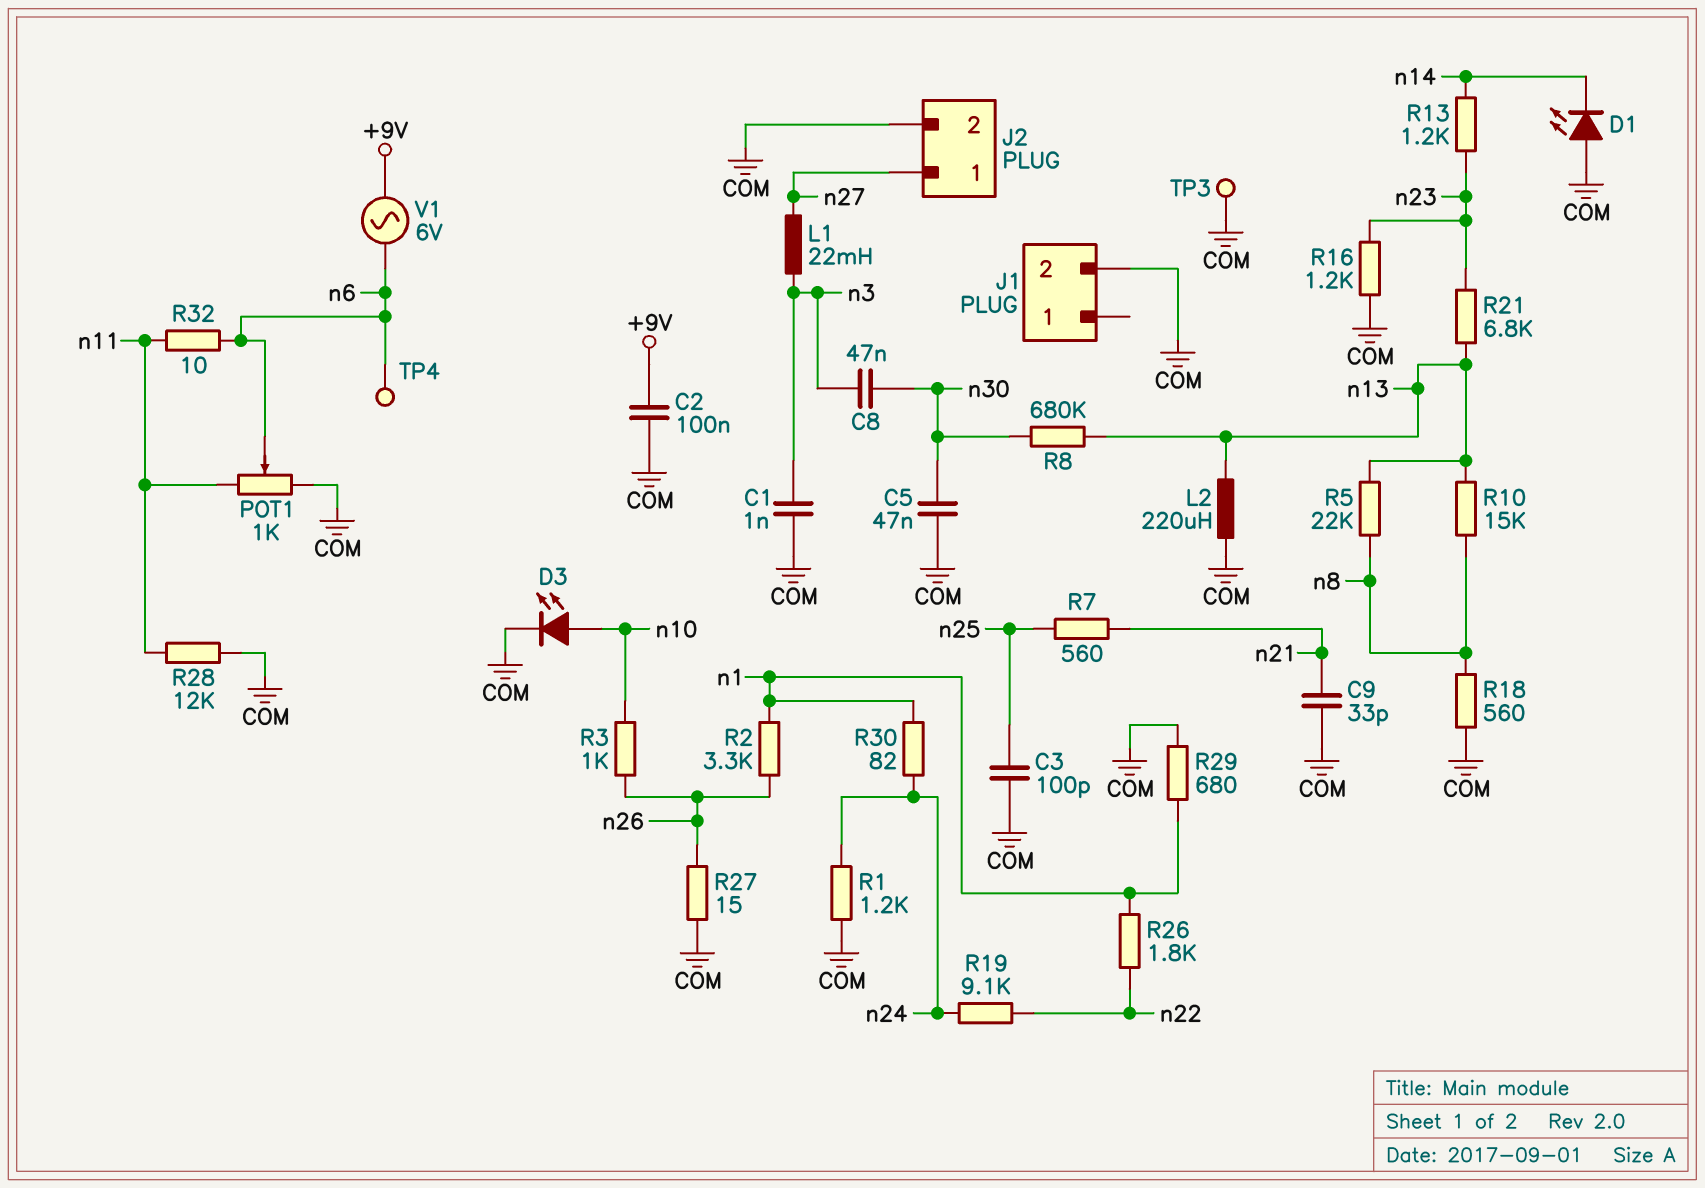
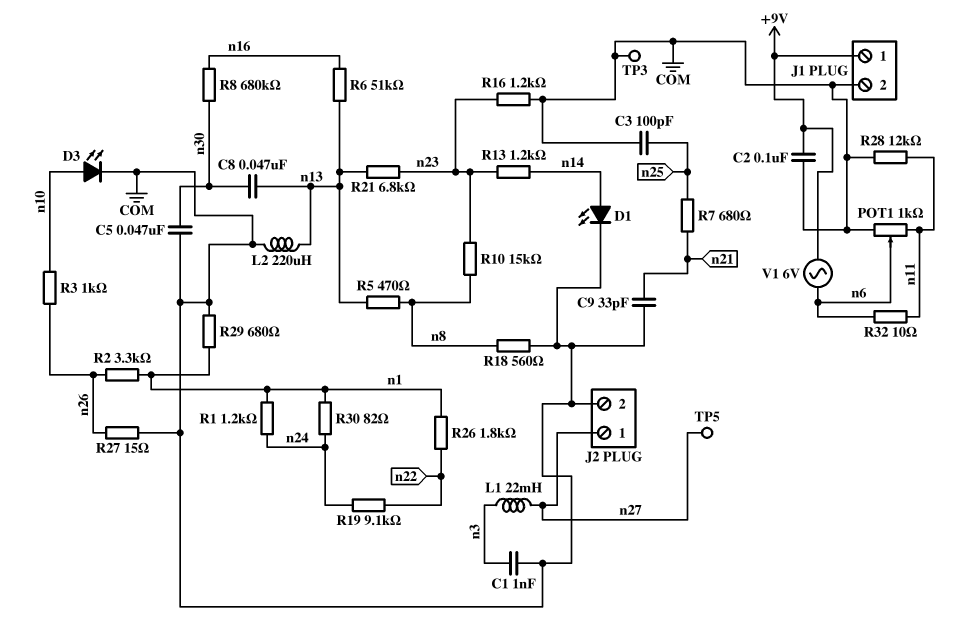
C8: 47nF (n3, n30) -> 47nF (n13, n30)
D1: LED (A COM, K n14) -> LED (A n14, K COM)
J1 pin 1: none -> +9V
R1: 1.2k (COM, n24) -> 1.2k (n1, n24)
R5: 22k (n8, n13) -> 470 (n8, n13)
R6: none -> 51k (n13, n16)
R7: 560 (n21, n25) -> 680 (n21, n25)
R8: 680k (n13, n30) -> 680k (n16, n30)
R10: 15k (n8, n13) -> 15k (n8, n23)
TP4: test point (n6) -> none
TP5: none -> test point (n27)

